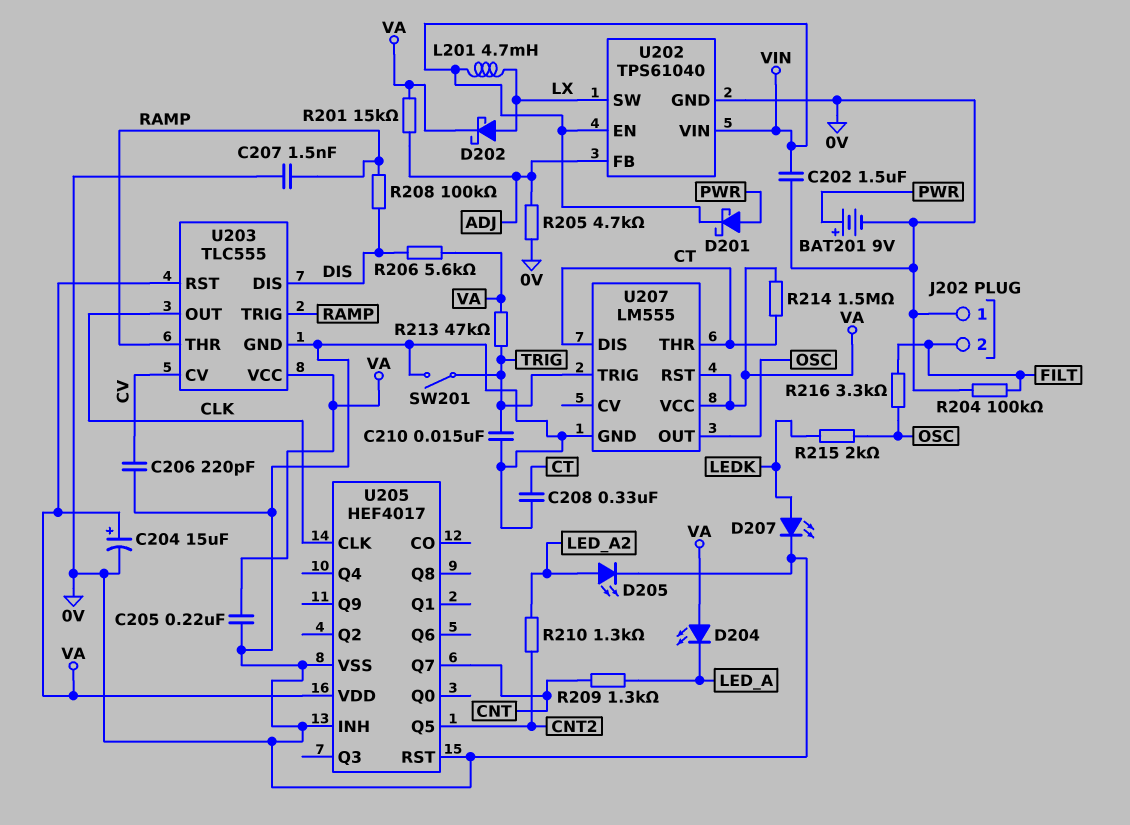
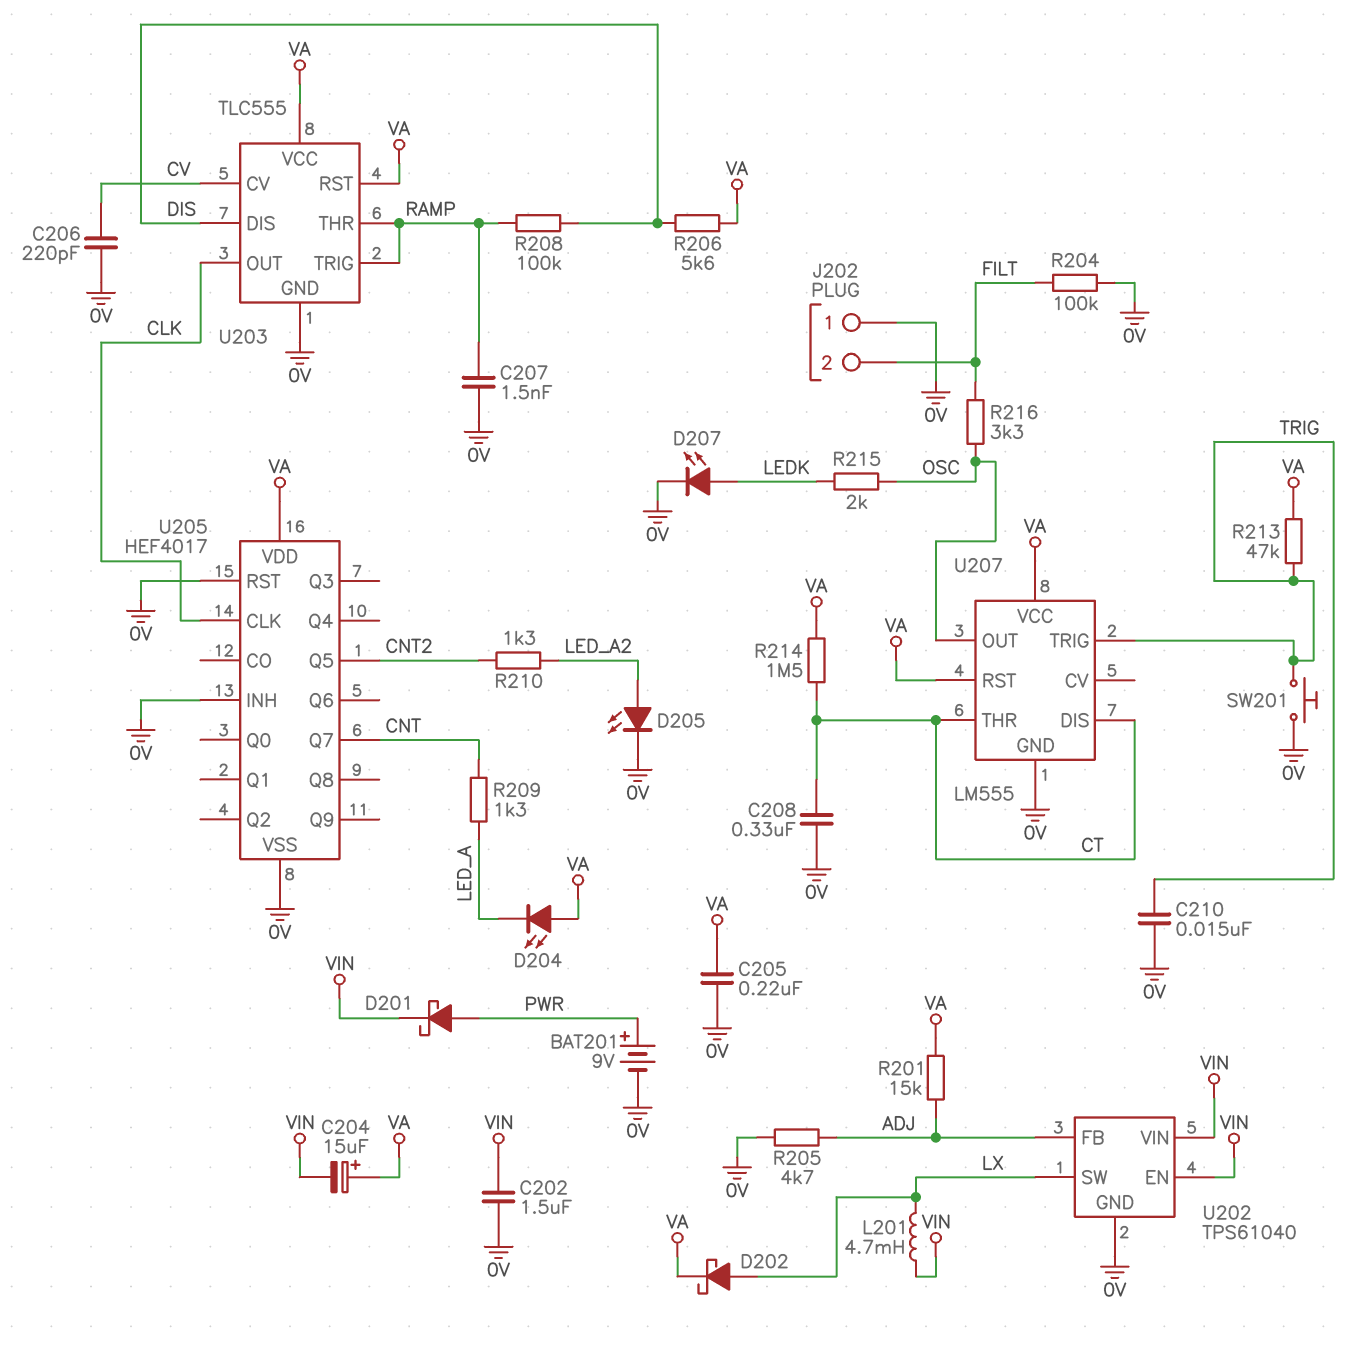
C204: 15uF (plus VA, minus 0V) -> 15uF (plus VA, minus VIN)
SW201: switch (0V, TRIG) -> button (0V, TRIG)

